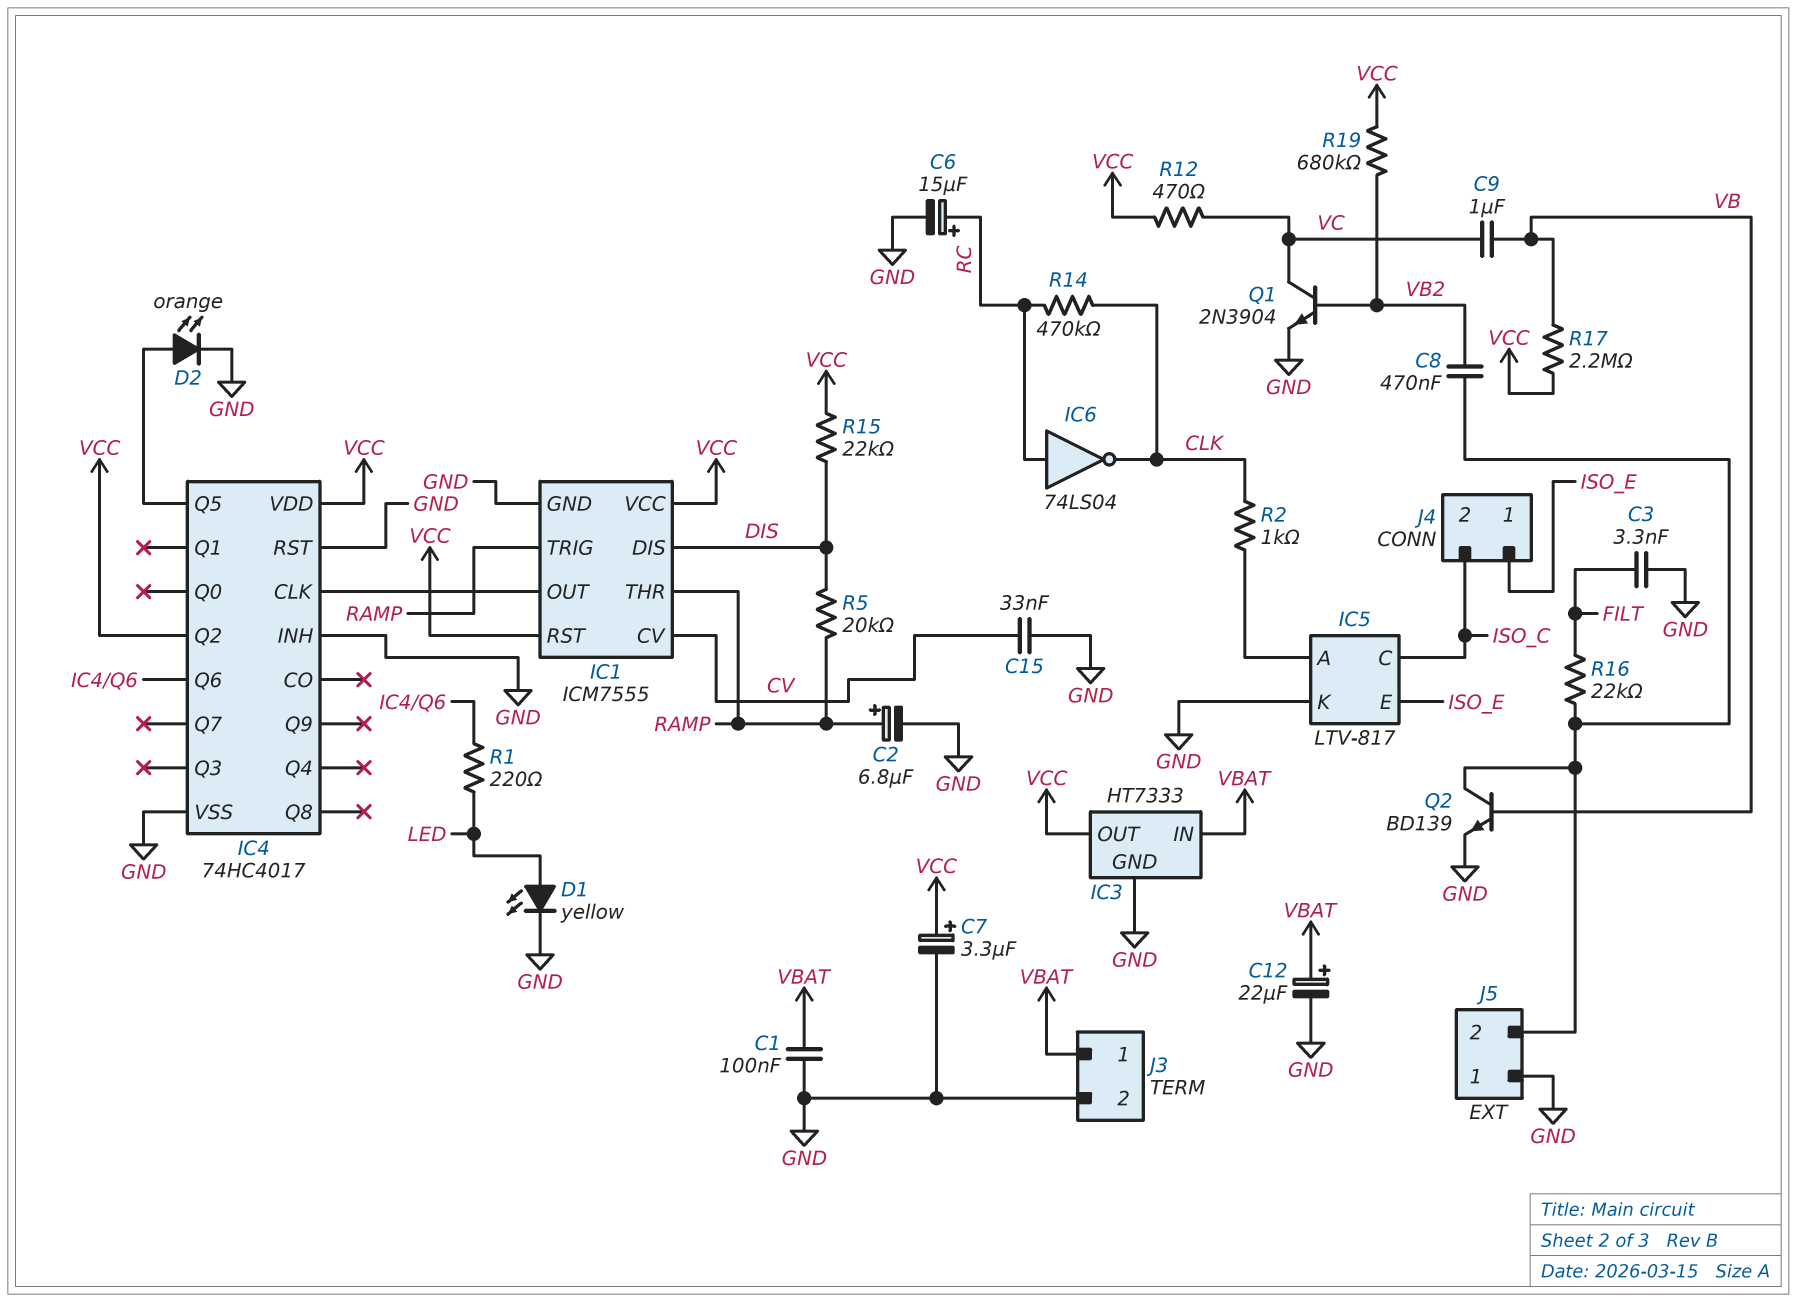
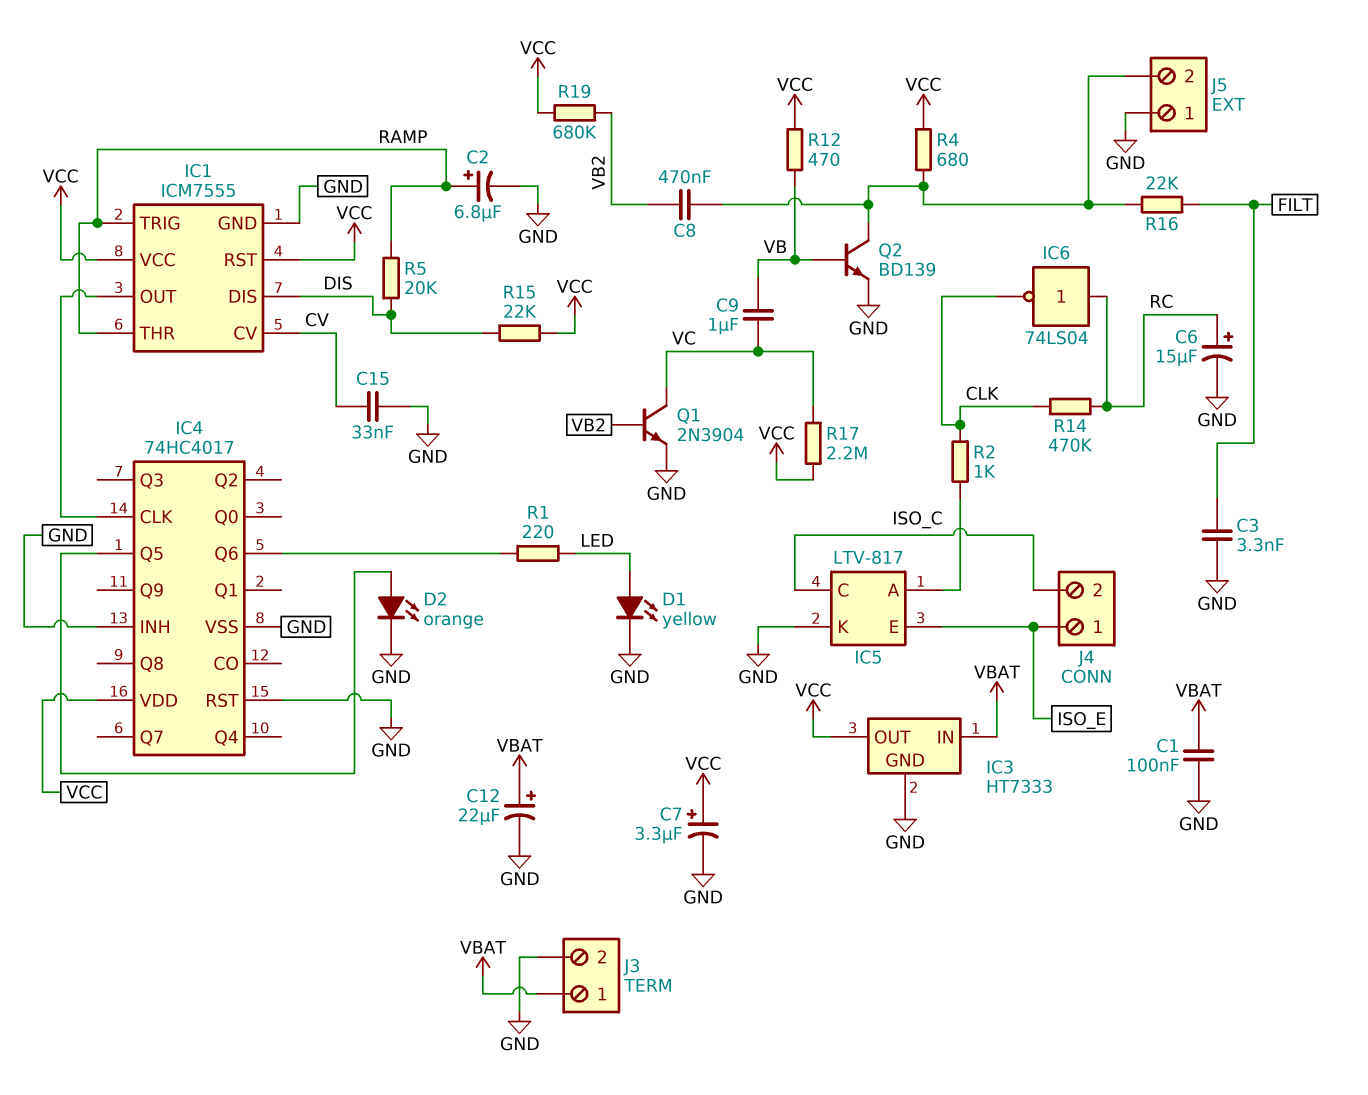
IC4 pin Q2: VCC -> none
R4: none -> 680 (J5/2, VCC)
R12: 470 (VC, VCC) -> 470 (VB, VCC)
R17: 2.2M (VB, VCC) -> 2.2M (VC, VCC)

